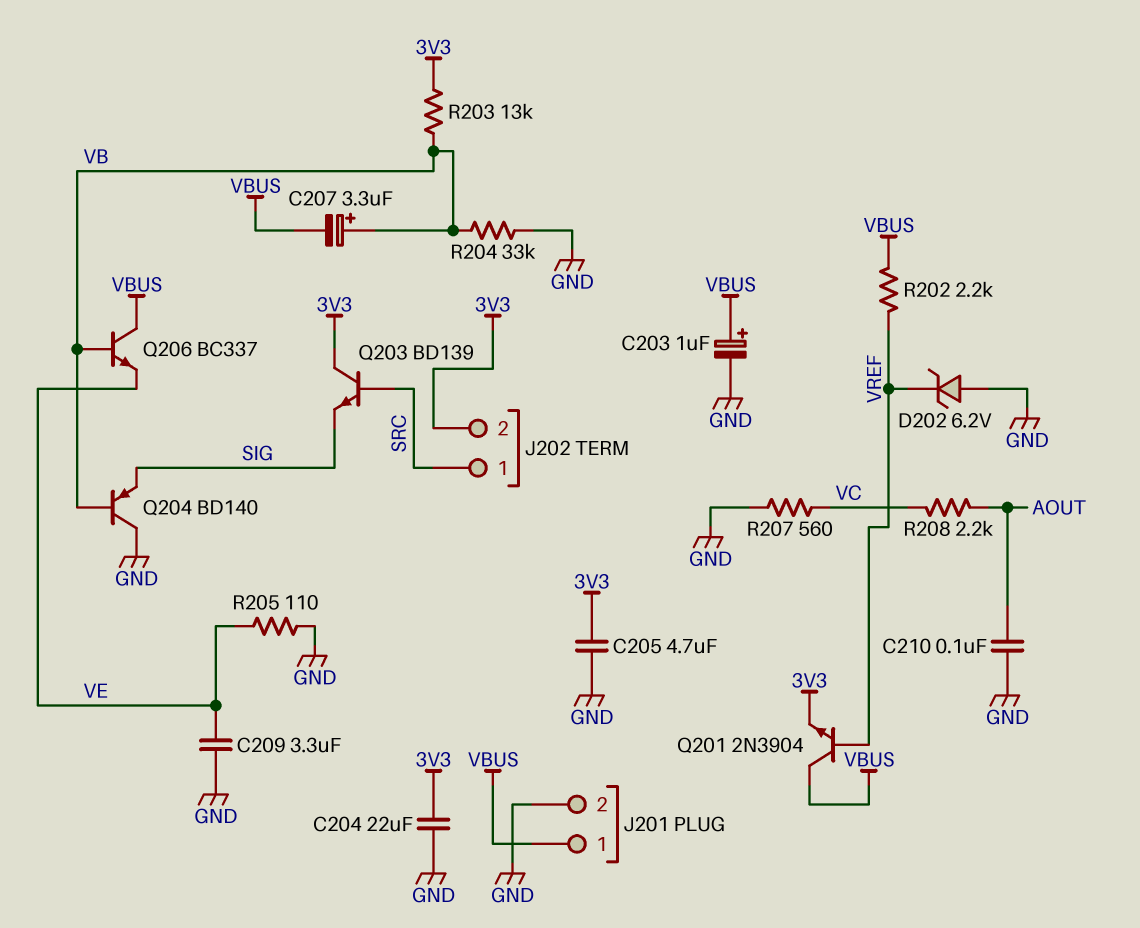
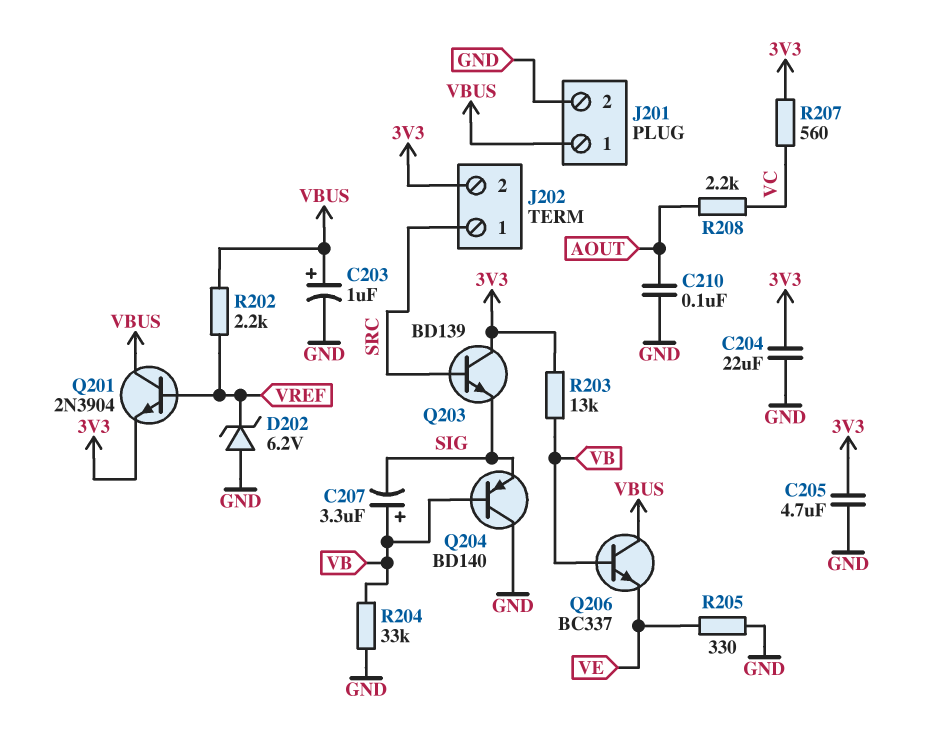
C207: 3.3uF (plus VB, minus VBUS) -> 3.3uF (plus VB, minus SIG)
C209: 3.3uF (GND, VE) -> none
R205: 110 (GND, VE) -> 330 (GND, VE)
R207: 560 (GND, VC) -> 560 (3V3, VC)

